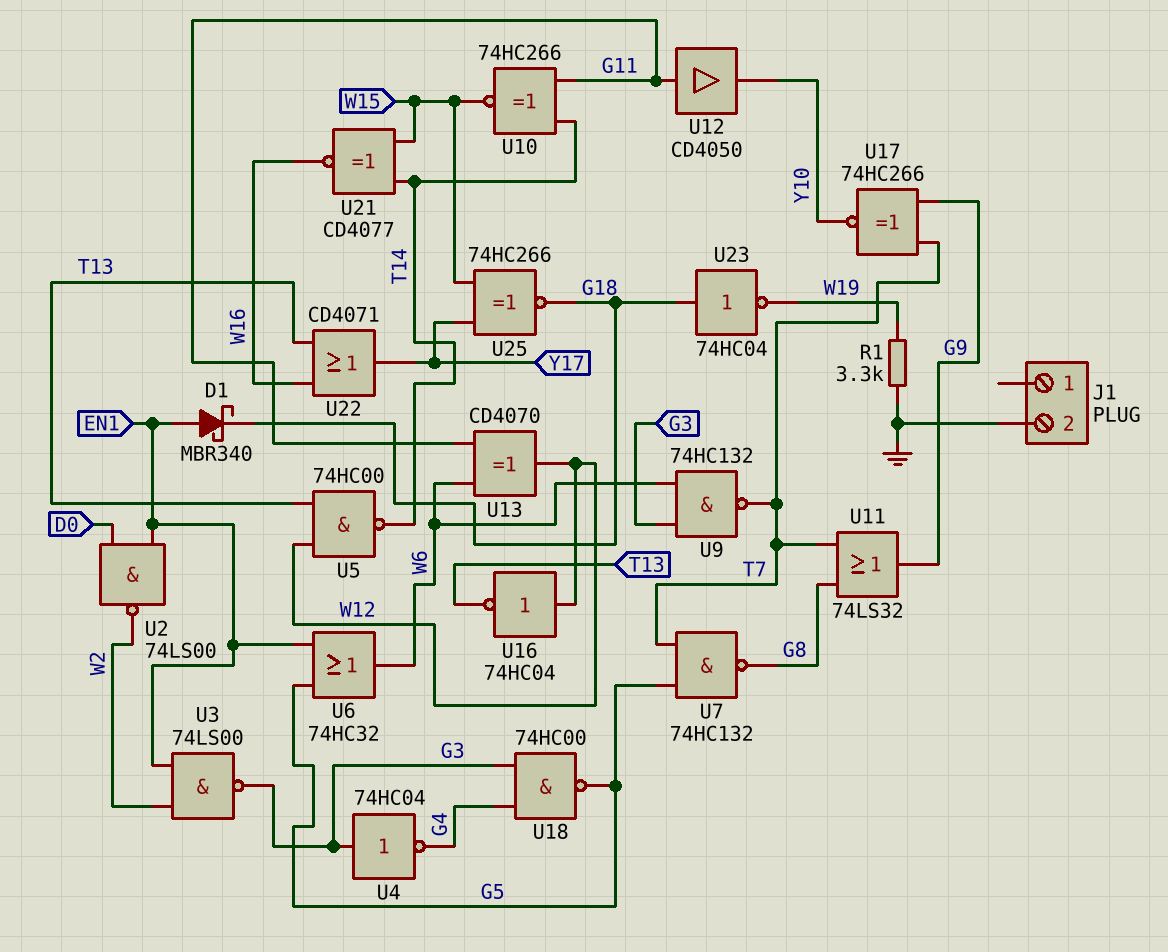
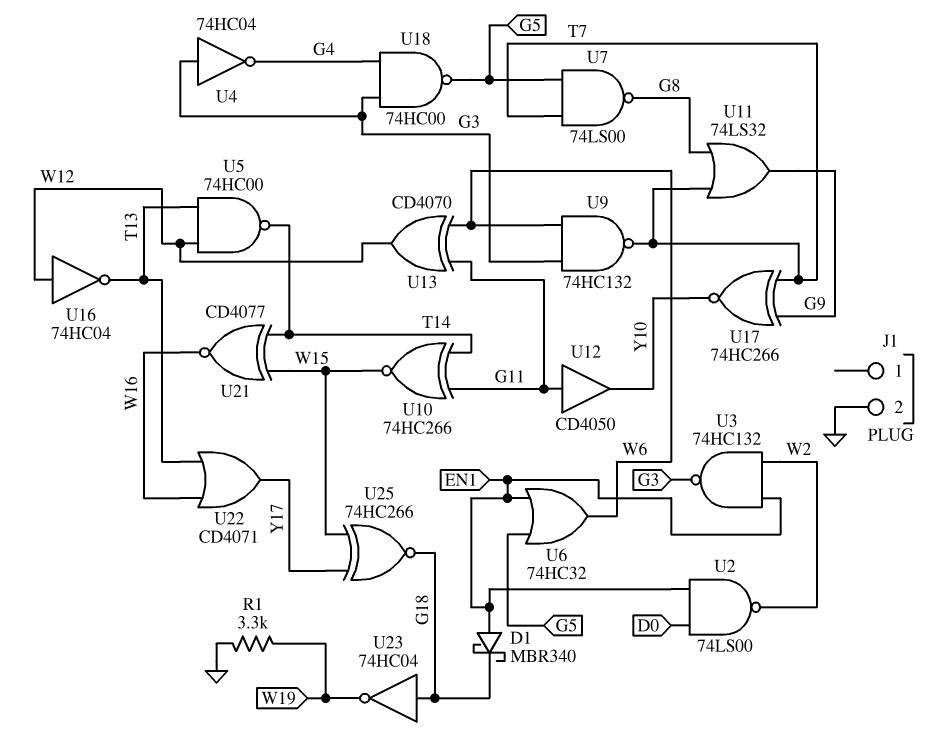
U3: NAND 74LS00 (in EN1, in W2, out G3) -> NAND 74HC132 (in EN1, in W2, out G3)
U7: NAND 74HC132 (in G5, in T7, out G8) -> NAND 74LS00 (in G5, in T7, out G8)

